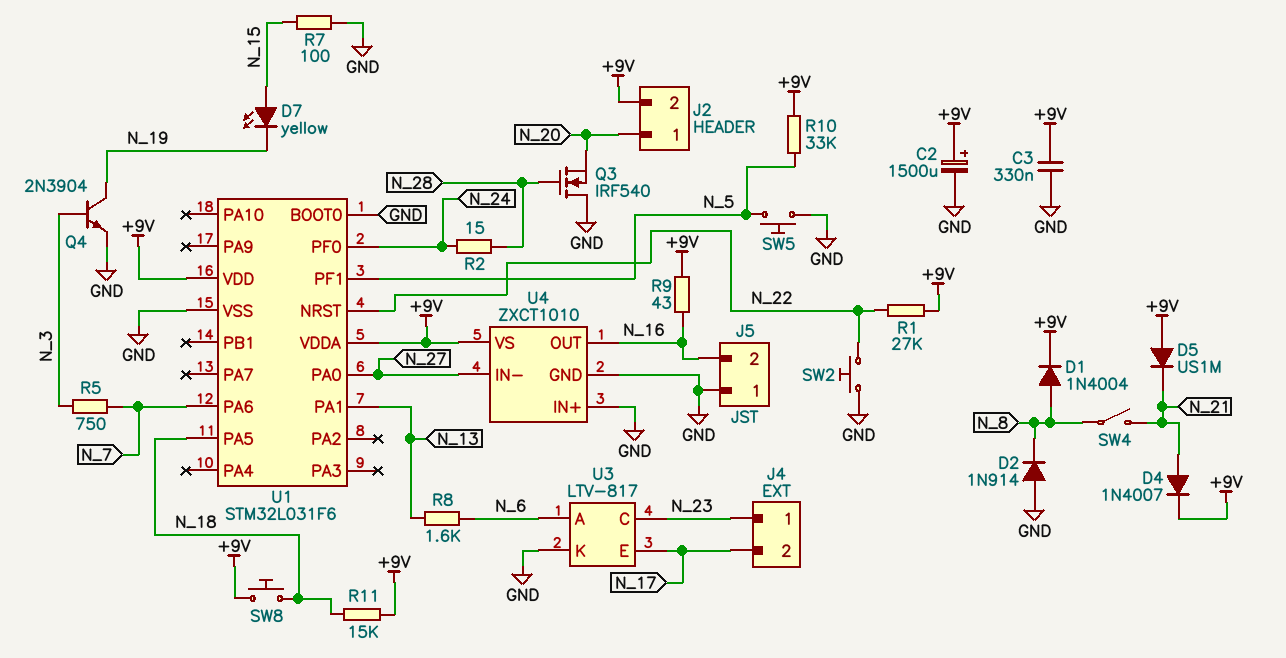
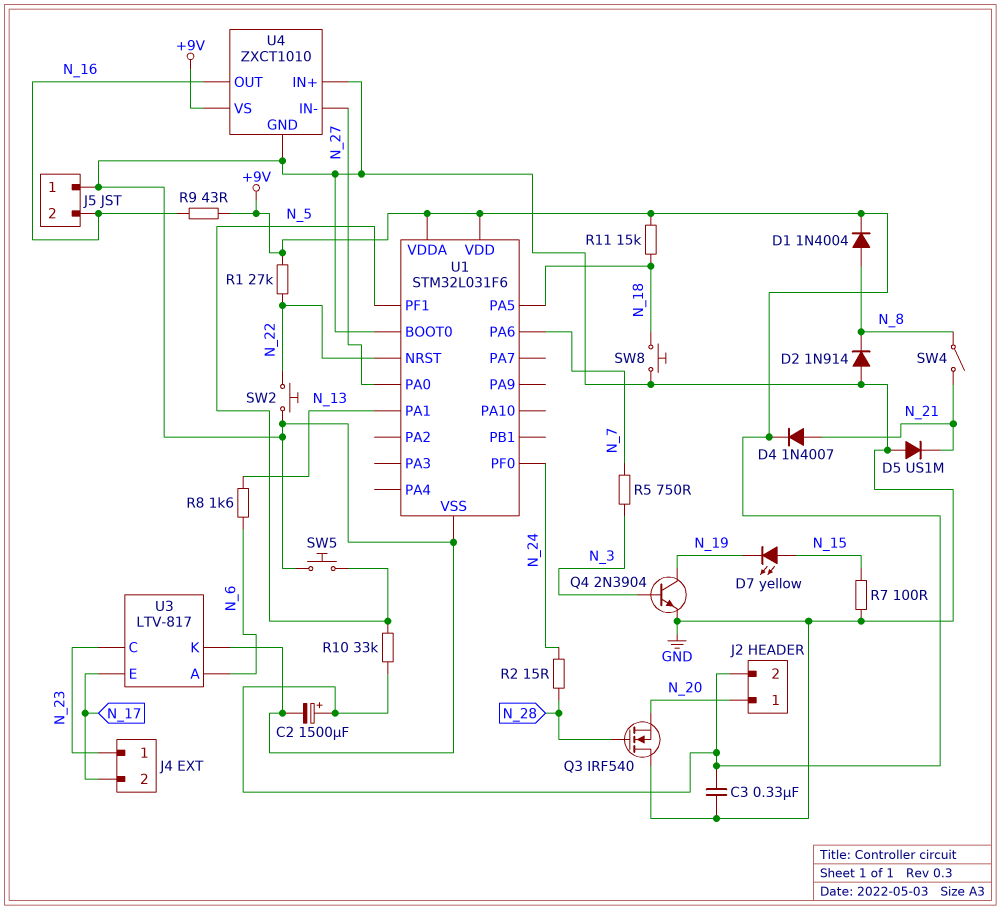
D5: diode US1M (A +9V, K N_21) -> diode US1M (A GND, K N_21)
SW8: button (+9V, N_18) -> button (GND, N_18)

